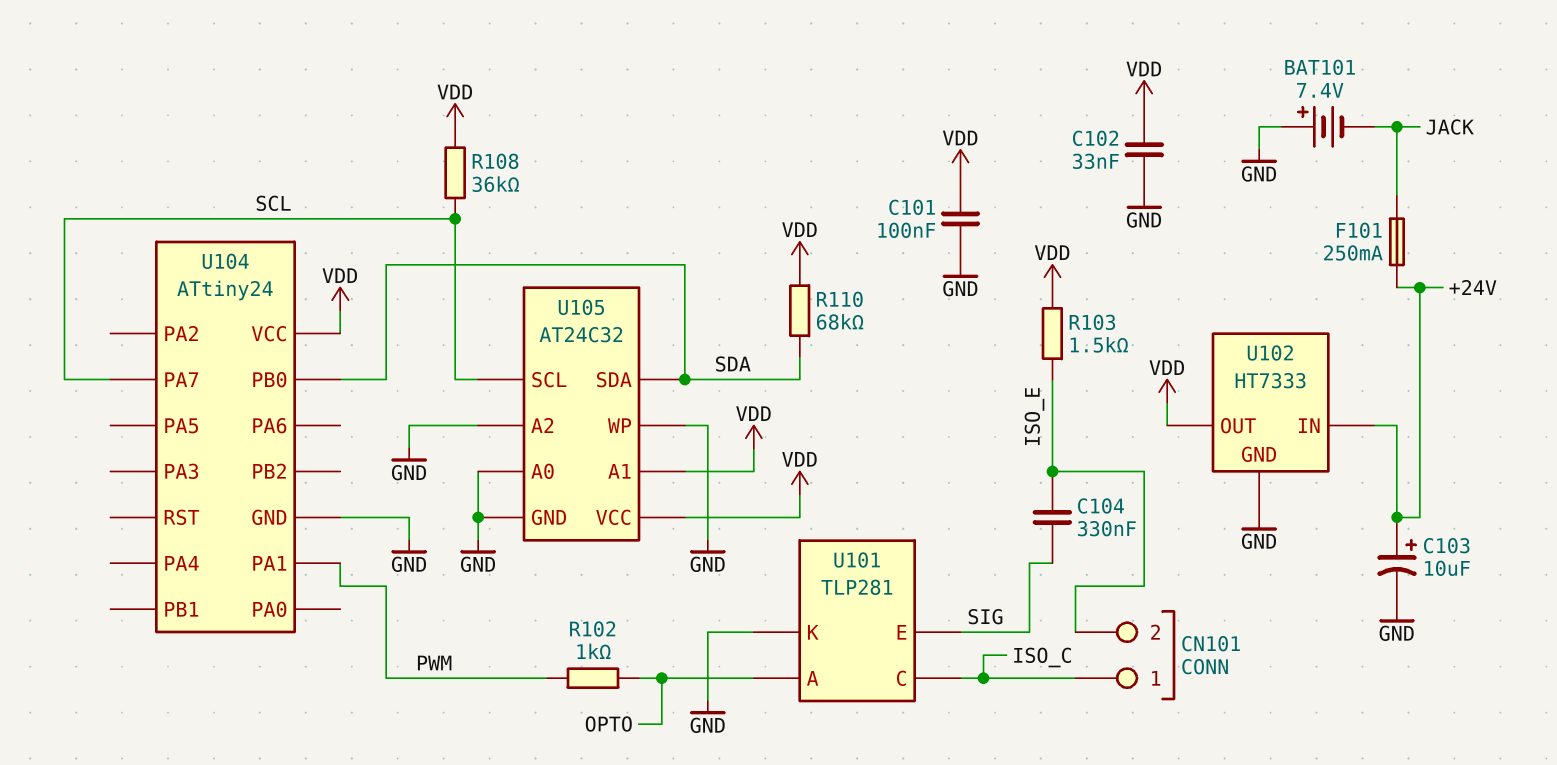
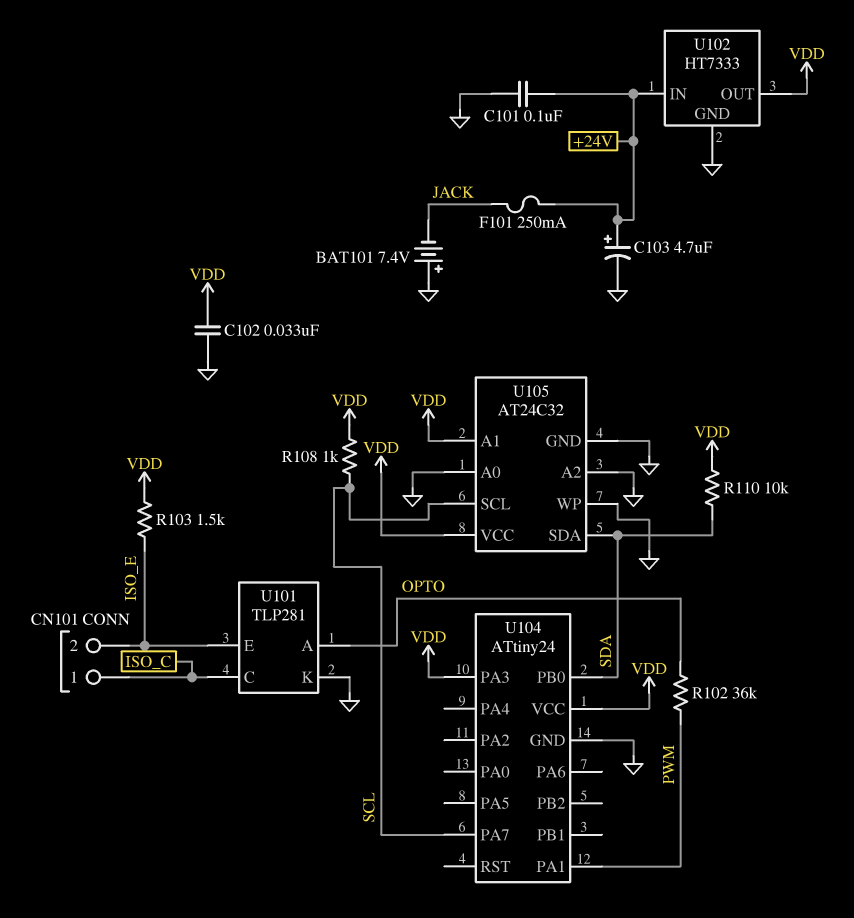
C101: 100nF (GND, VDD) -> 100nF (+24V, GND)
C103: 10uF (plus +24V, minus GND) -> 4.7uF (plus +24V, minus GND)
C104: 330nF (ISO_E, SIG) -> none
R102: 1k (OPTO, PWM) -> 36k (OPTO, PWM)
R108: 36k (SCL, VDD) -> 1k (SCL, VDD)
R110: 68k (SDA, VDD) -> 10k (SDA, VDD)
U101 pin E: SIG -> ISO_E
U104 pin PA3: none -> VDD

